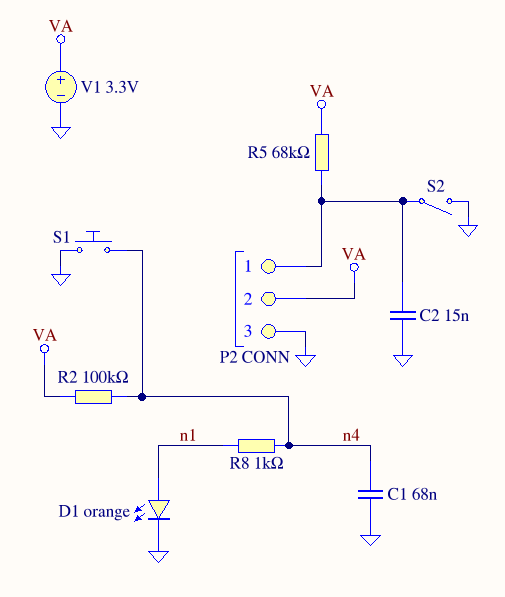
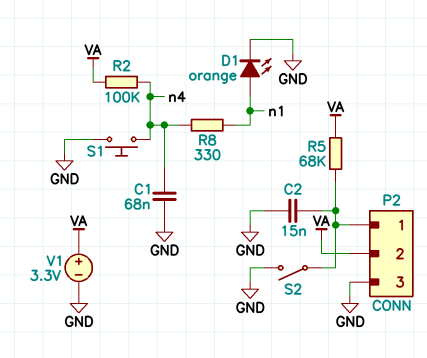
R8: 1k (n1, n4) -> 330 (n1, n4)

